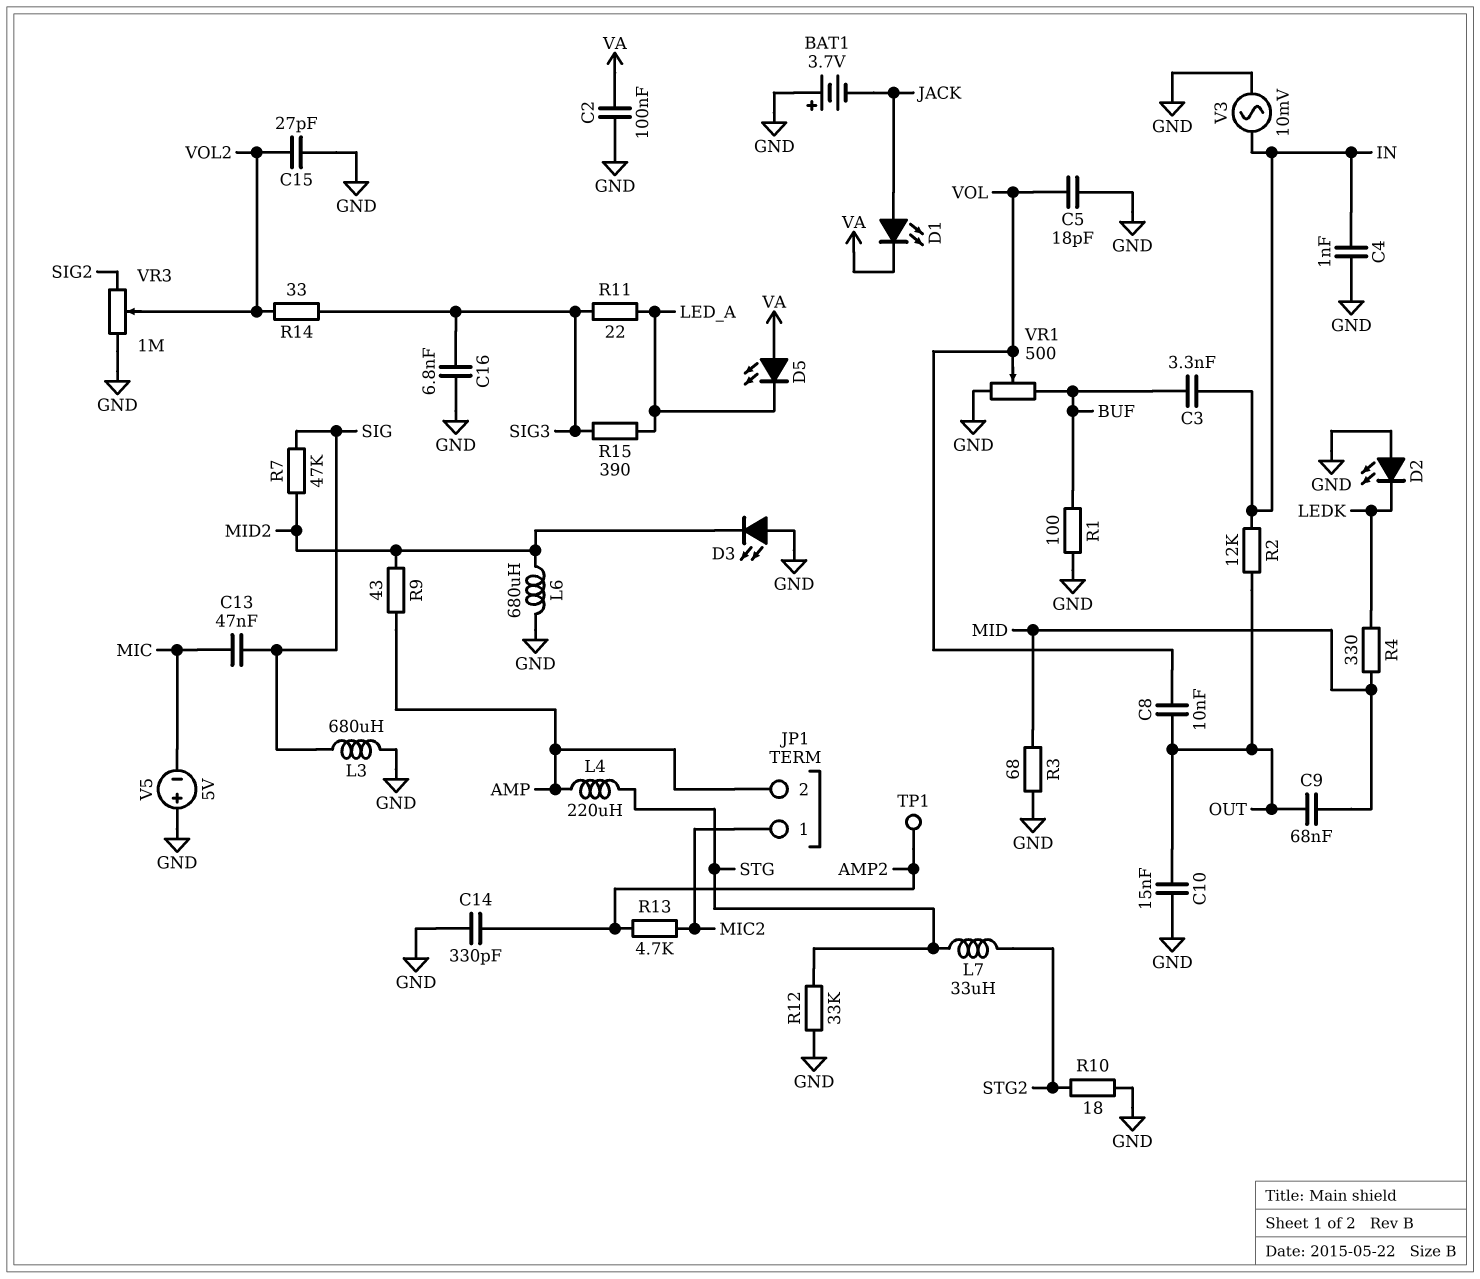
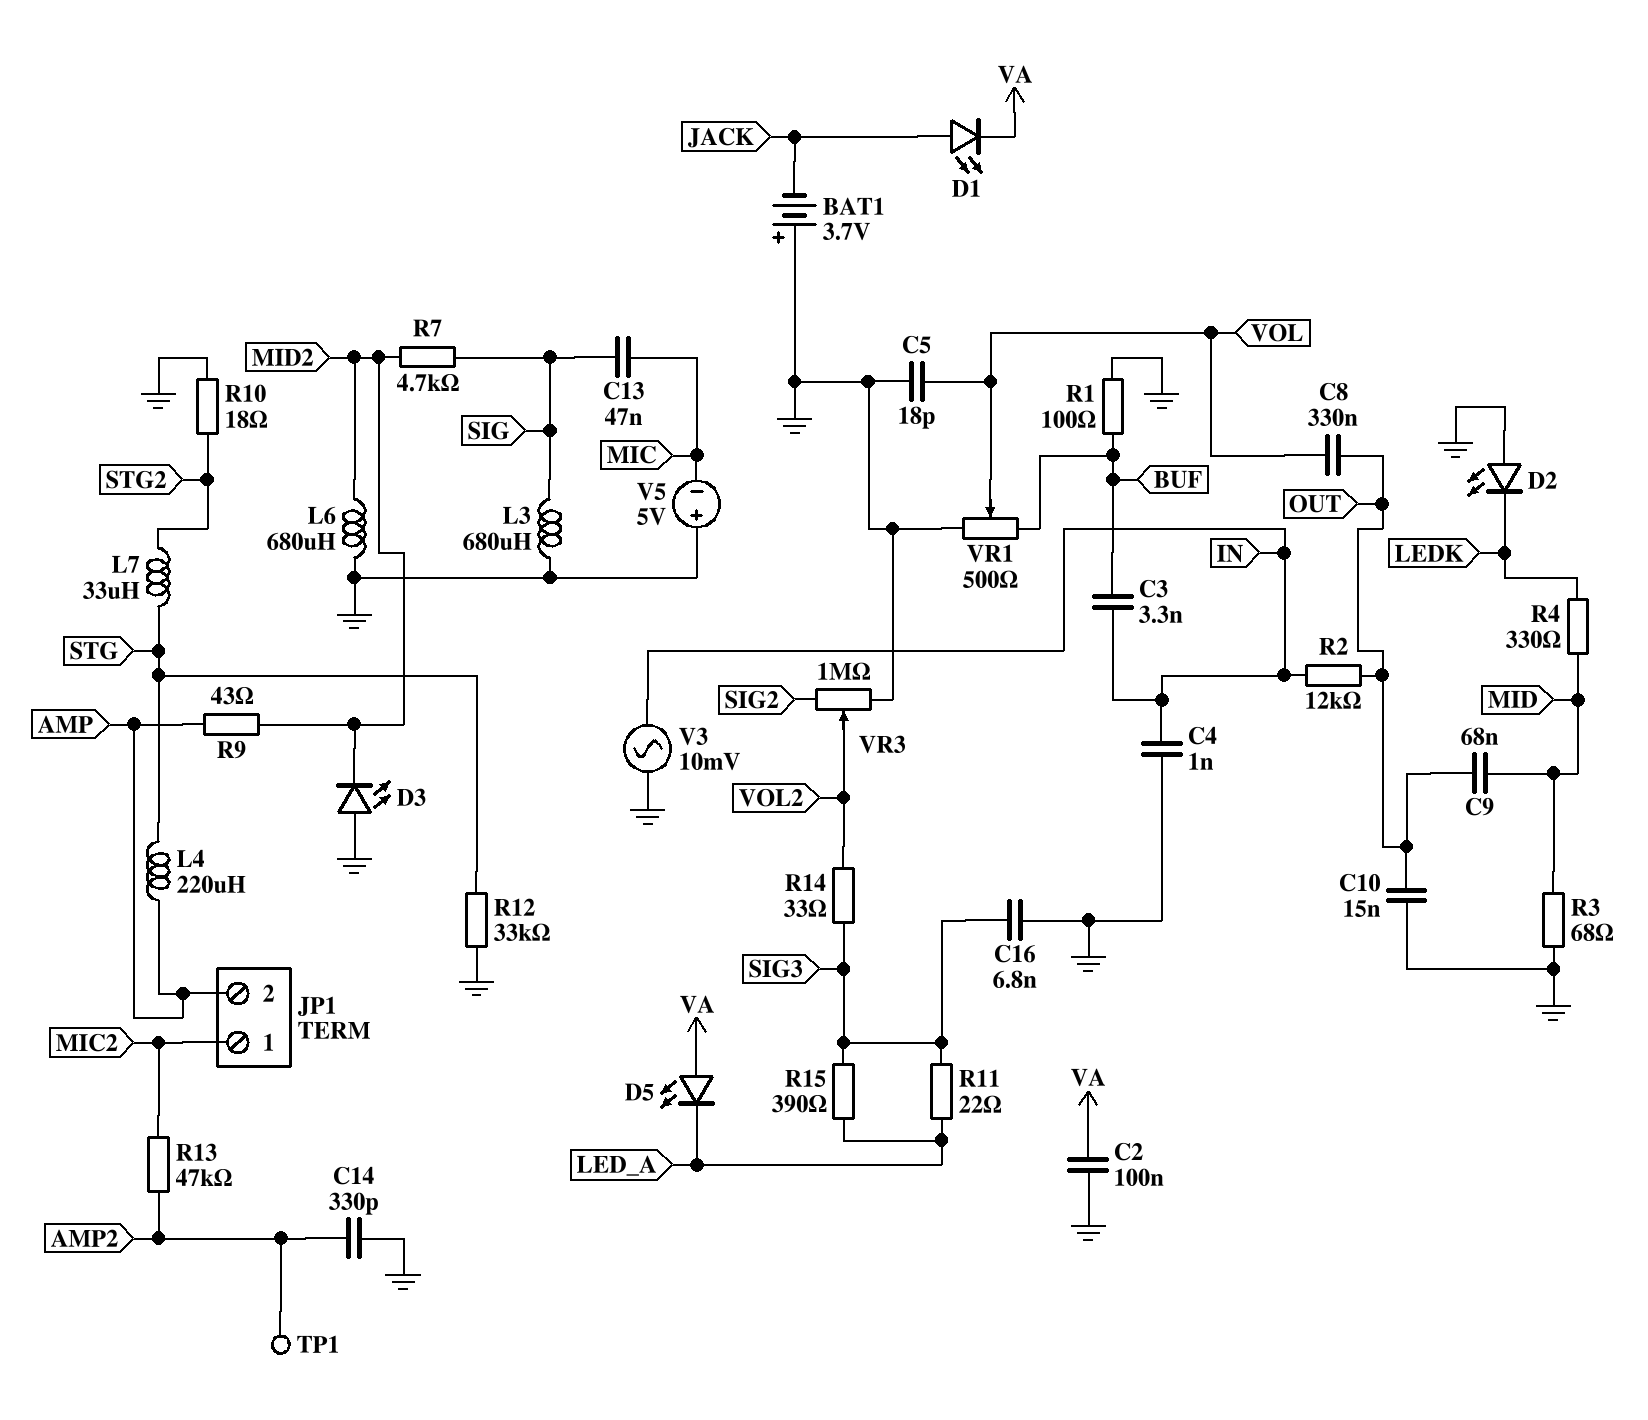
C8: 10nF (OUT, VOL) -> 330nF (OUT, VOL)
C15: 27pF (GND, VOL2) -> none
R7: 47k (MID2, SIG) -> 4.7k (MID2, SIG)
R13: 4.7k (AMP2, MIC2) -> 47k (AMP2, MIC2)

